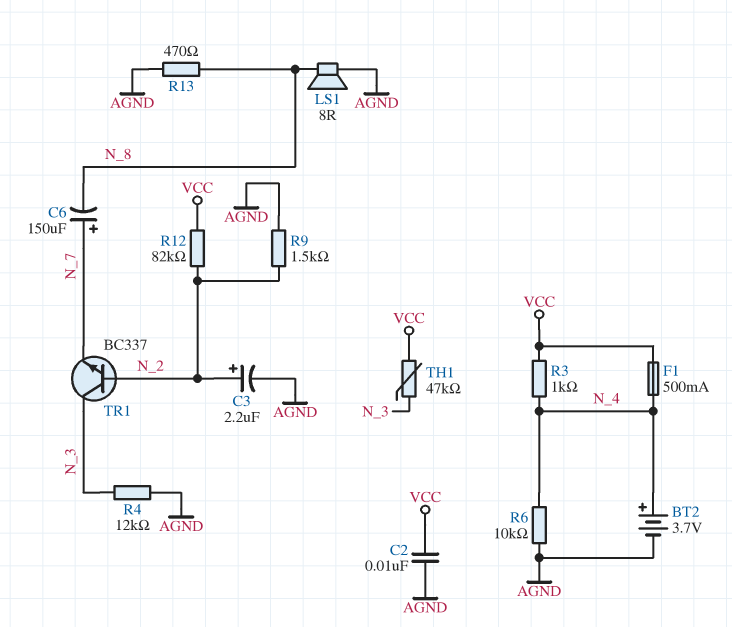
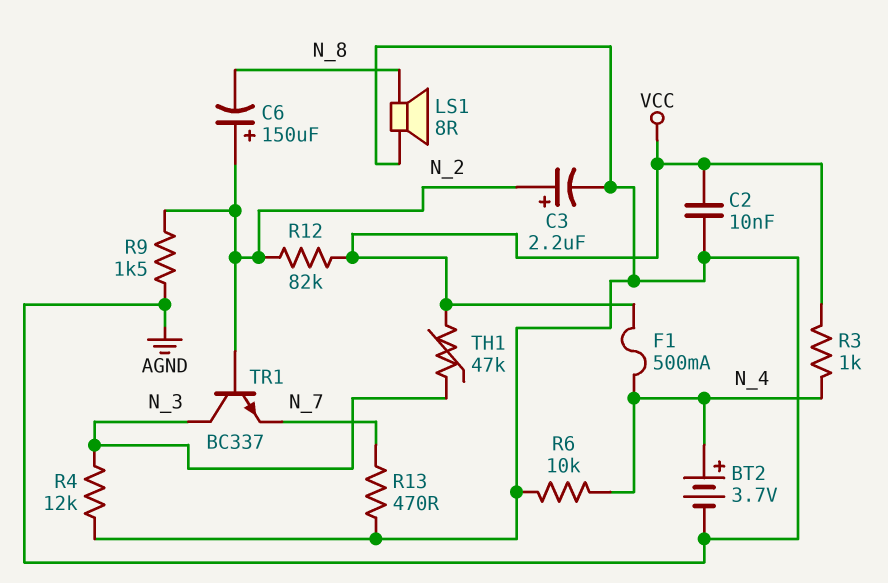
C6: 150uF (plus N_7, minus N_8) -> 150uF (plus N_2, minus N_8)
R13: 470 (AGND, N_8) -> 470 (AGND, N_7)

